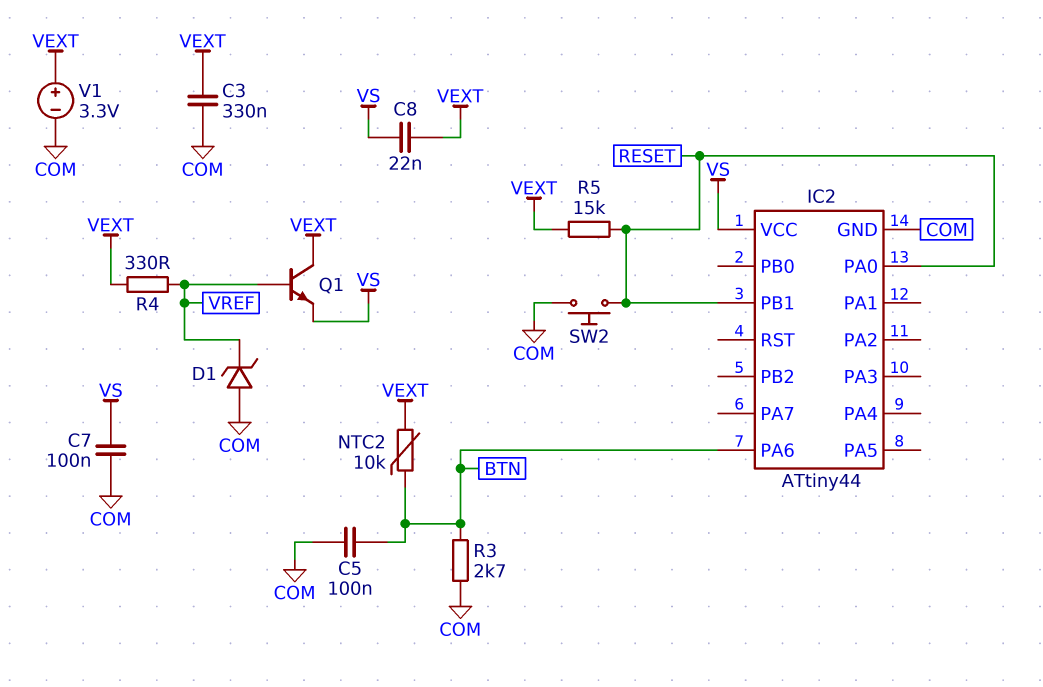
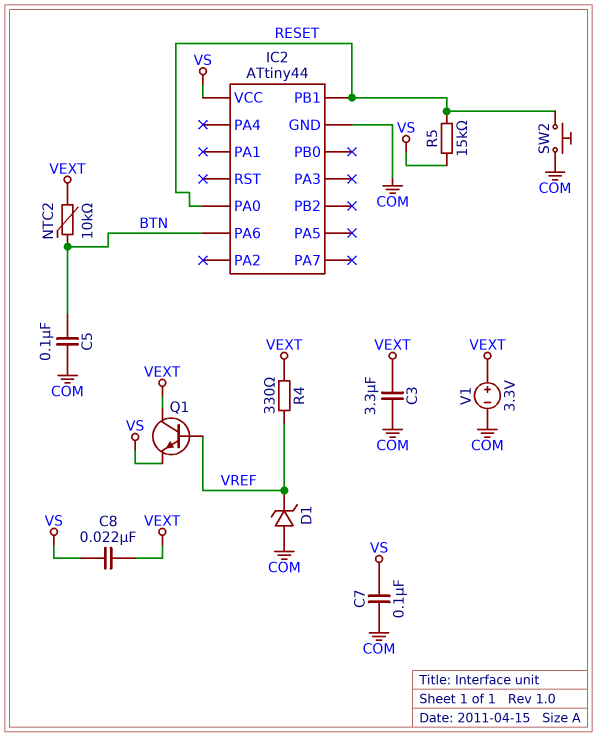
C3: 330nF (COM, VEXT) -> 3.3uF (COM, VEXT)
R3: 2.7k (BTN, COM) -> none
R5: 15k (RESET, VEXT) -> 15k (RESET, VS)

